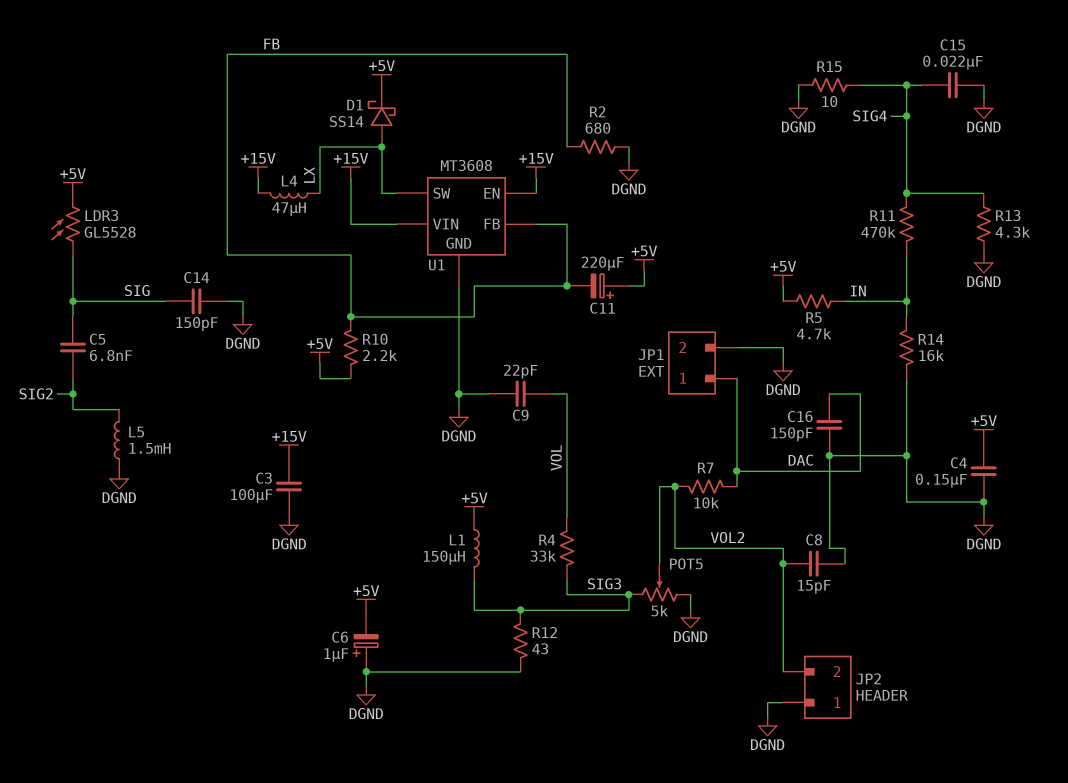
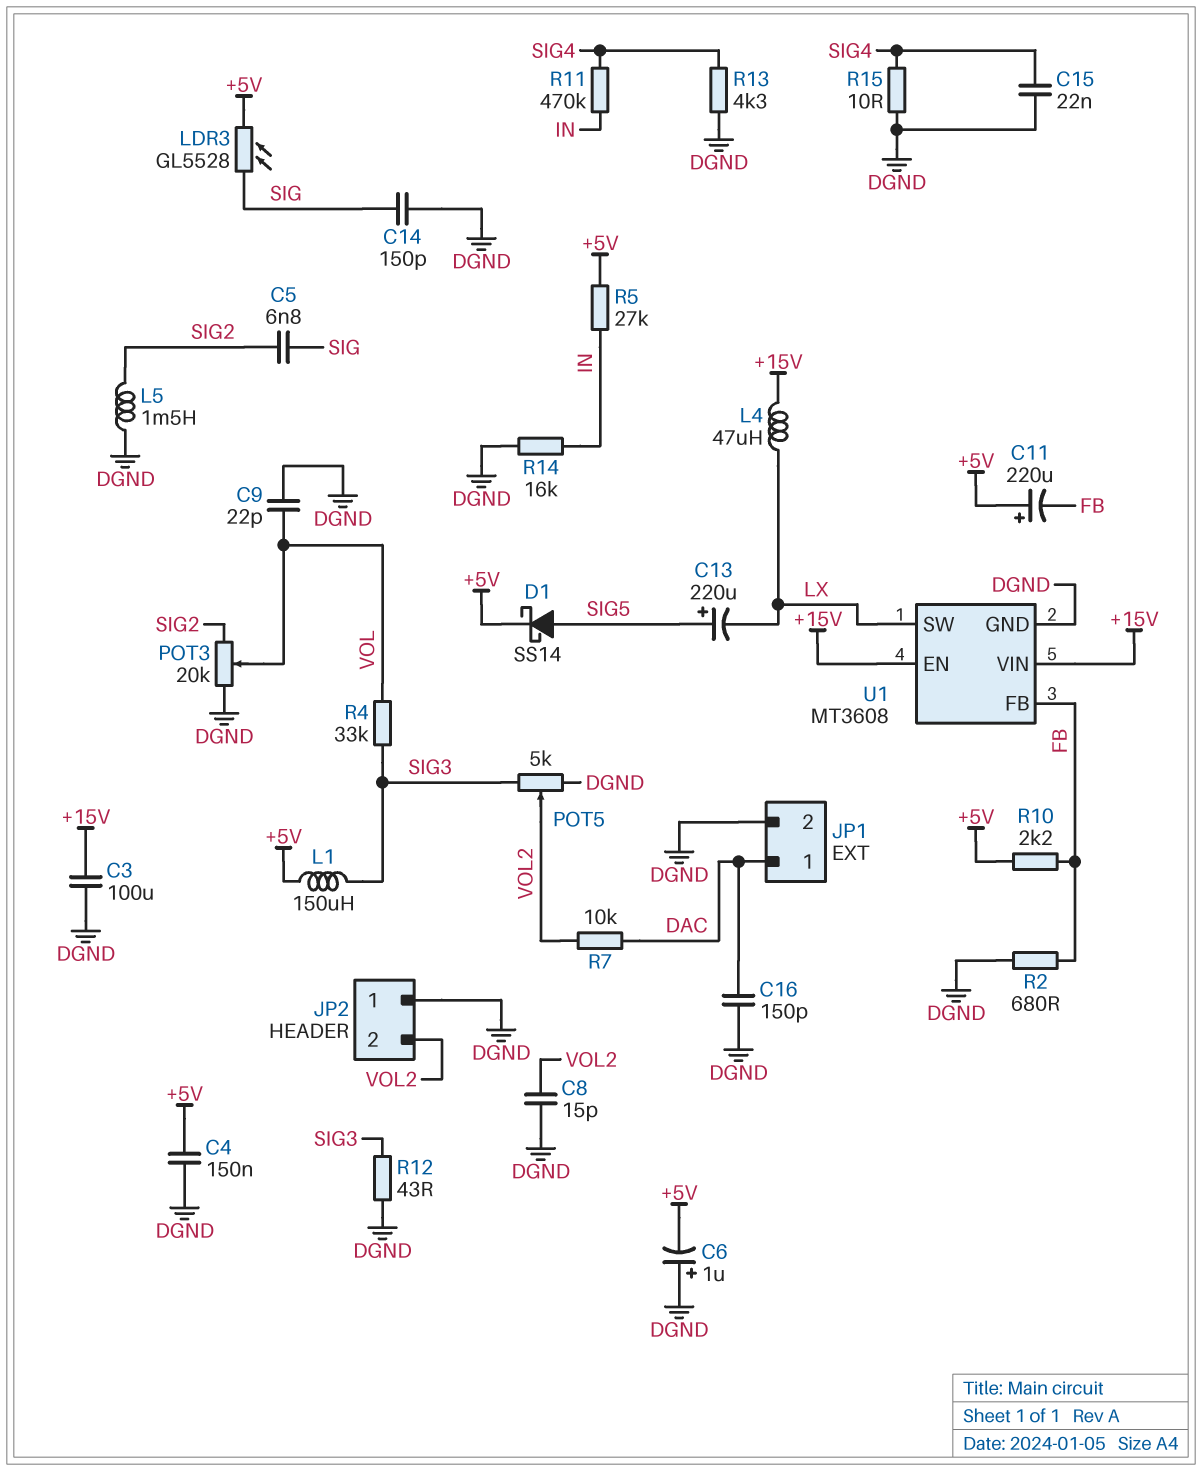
C13: none -> 220uF (plus SIG5, minus LX)
D1: schottky SS14 (A LX, K +5V) -> schottky SS14 (A SIG5, K +5V)
POT3: none -> 20k (DGND, SIG2, wiper VOL)
R5: 4.7k (+5V, IN) -> 27k (+5V, IN)

